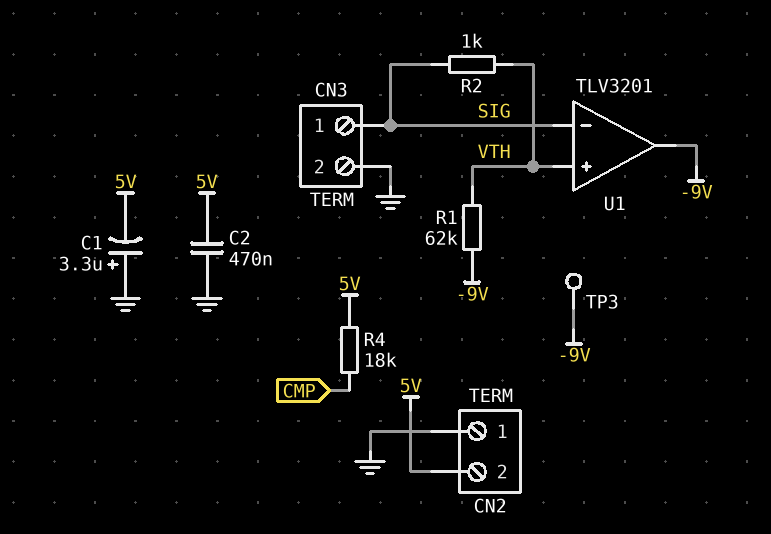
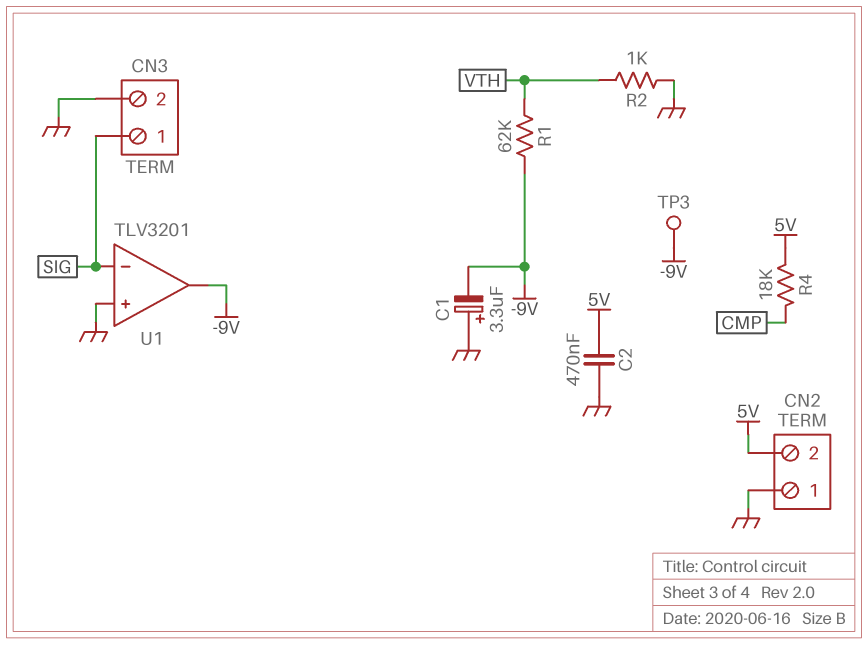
C1: 3.3uF (plus GND, minus 5V) -> 3.3uF (plus GND, minus -9V)
R2: 1k (SIG, VTH) -> 1k (GND, VTH)
U1 pin in+: VTH -> GND

